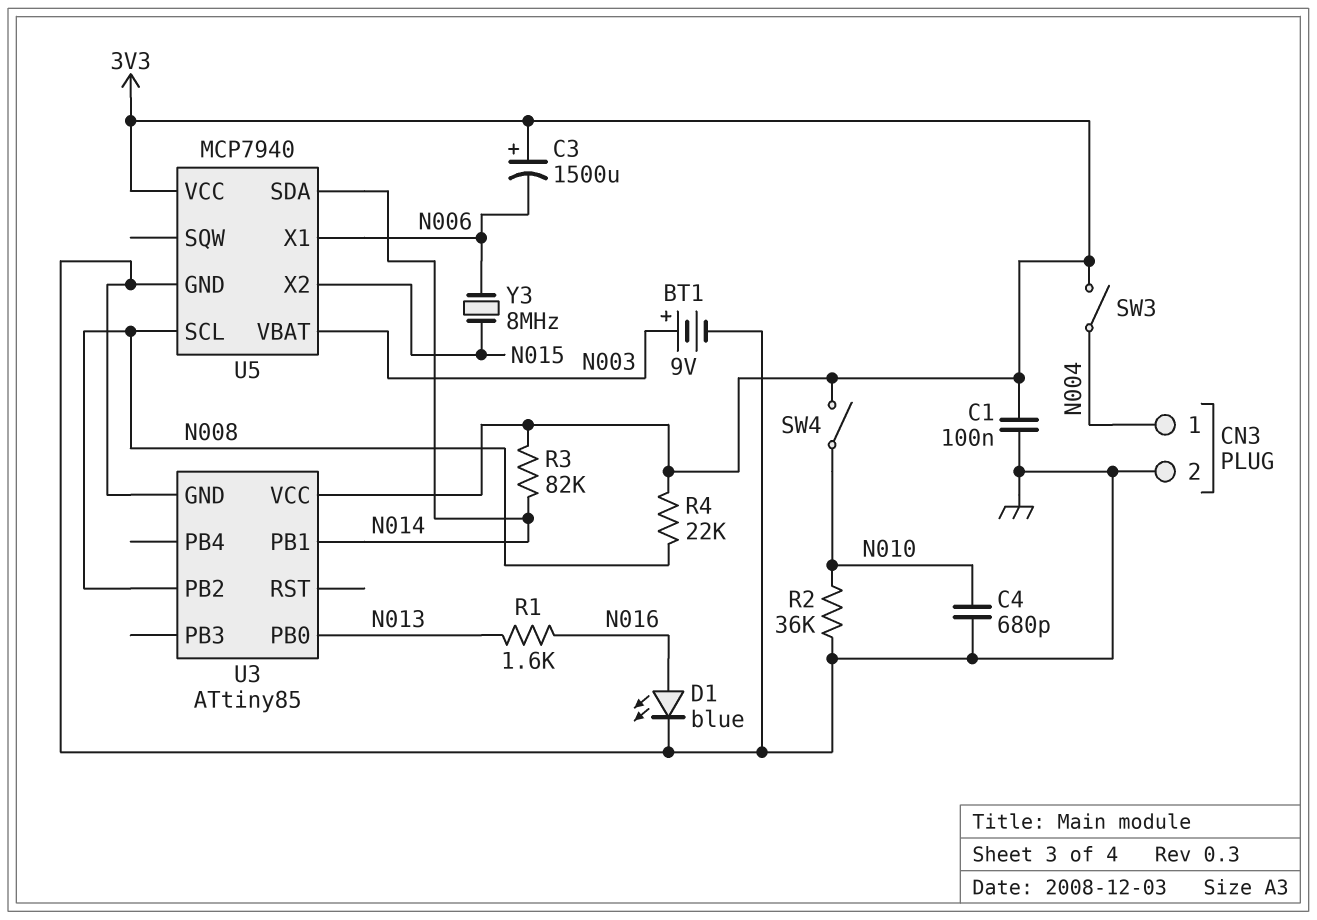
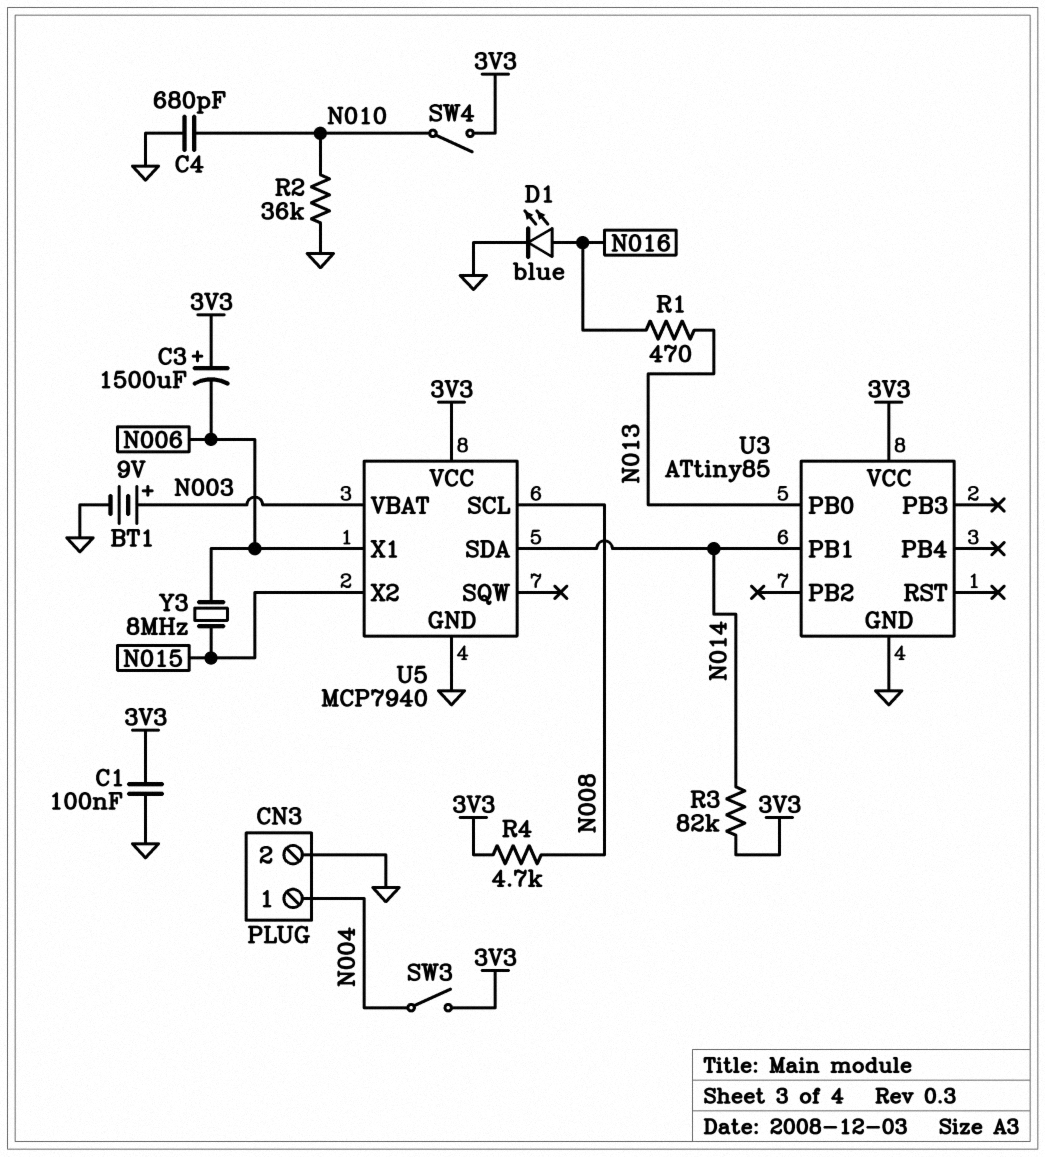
R1: 1.6k (N013, N016) -> 470 (N013, N016)
R4: 22k (3V3, N008) -> 4.7k (3V3, N008)
U3 pin PB2: N008 -> none

